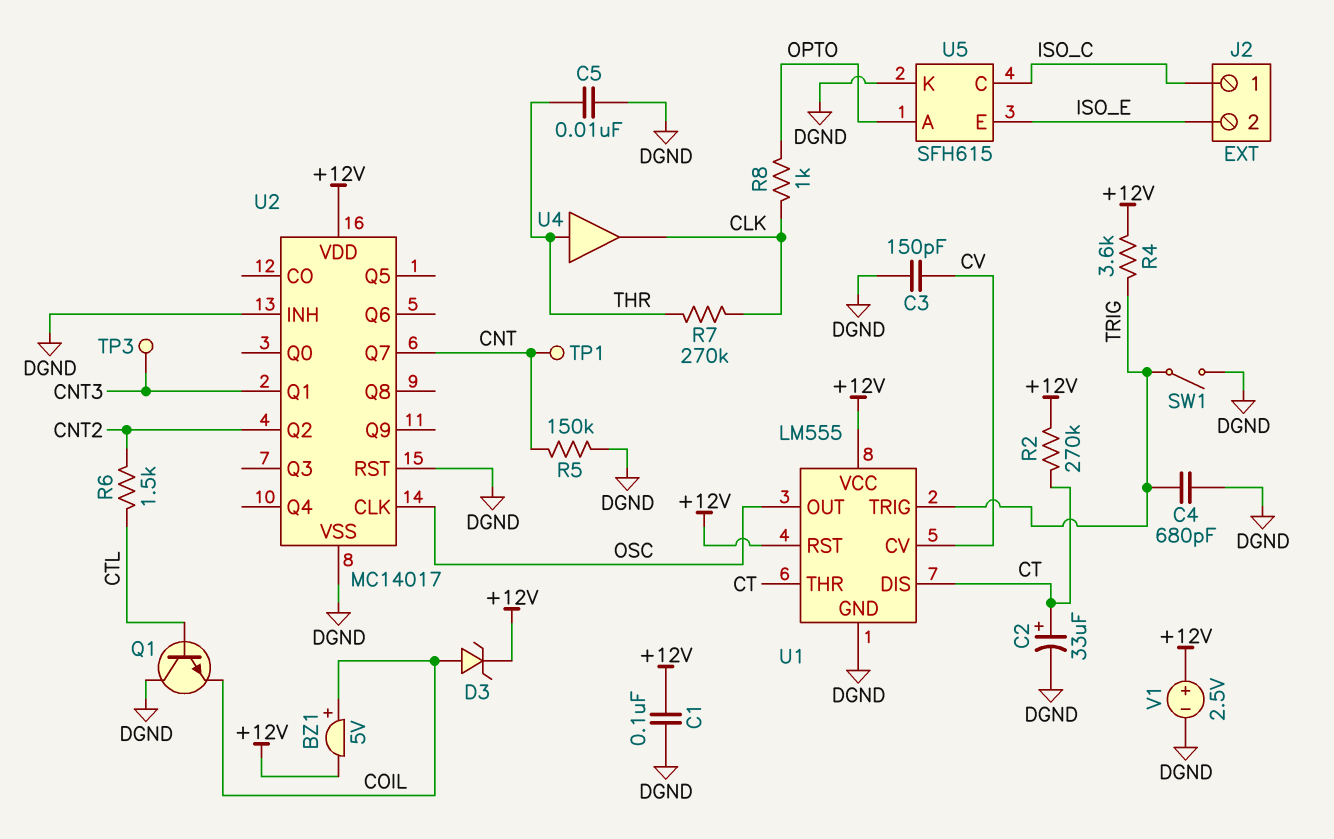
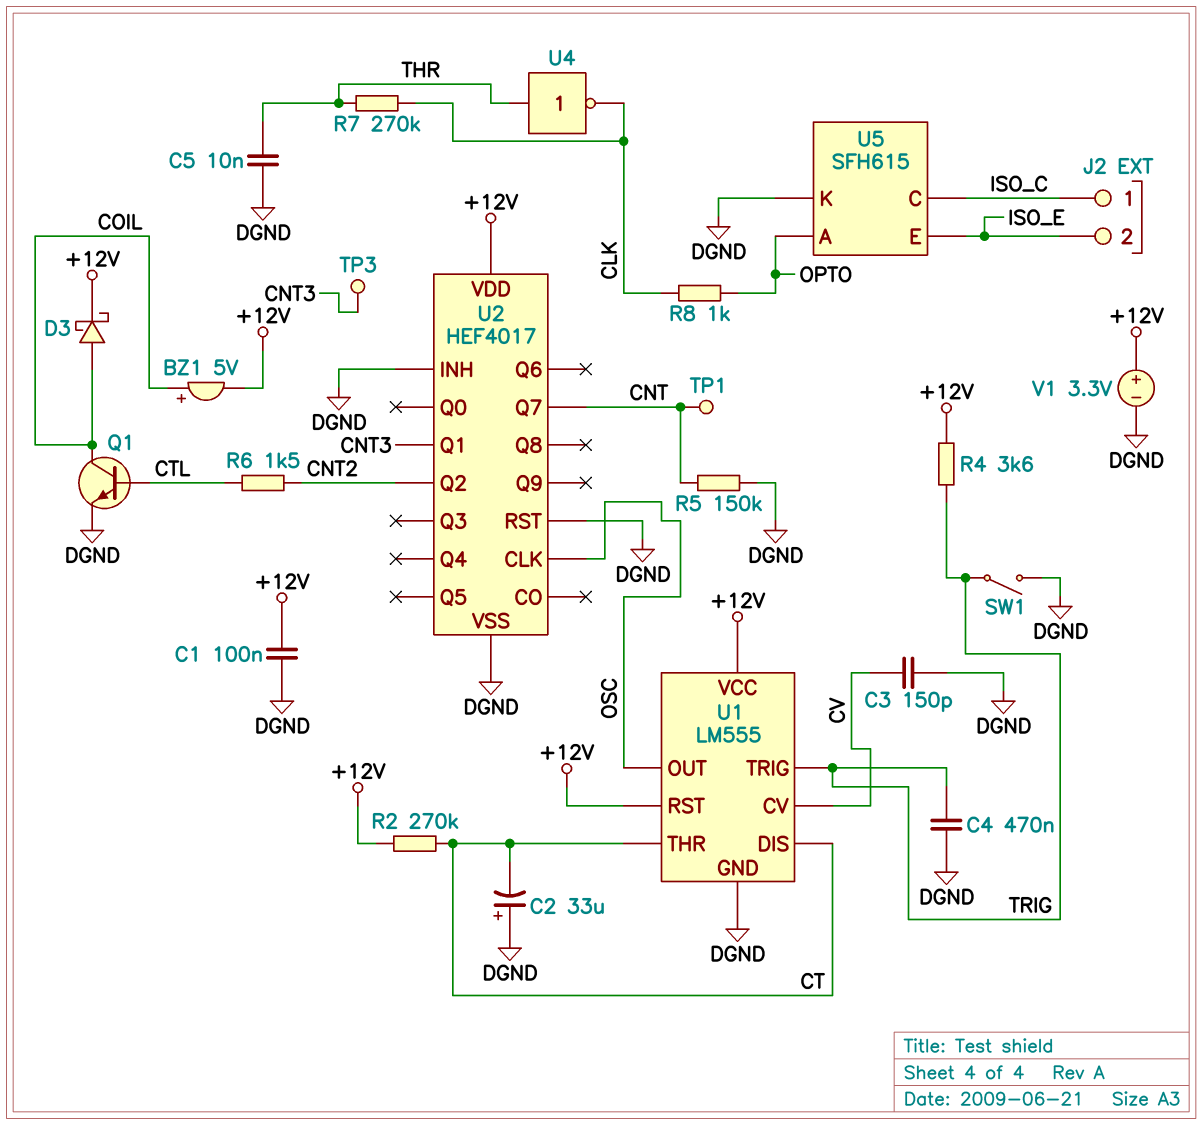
C2: 33uF (plus CT, minus DGND) -> 33uF (plus DGND, minus CT)
C4: 680pF (DGND, TRIG) -> 470nF (DGND, TRIG)
D3: zener (A COIL, K +12V) -> schottky (A COIL, K +12V)
Q1: NPN (B CTL, C DGND, E COIL) -> NPN (B CTL, C COIL, E DGND)
U2: MC14017 -> HEF4017
U4: buffer (in THR, out CLK) -> NOT (in THR, out CLK)
V1: 2.5V (plus +12V, minus DGND) -> 3.3V (plus +12V, minus DGND)

